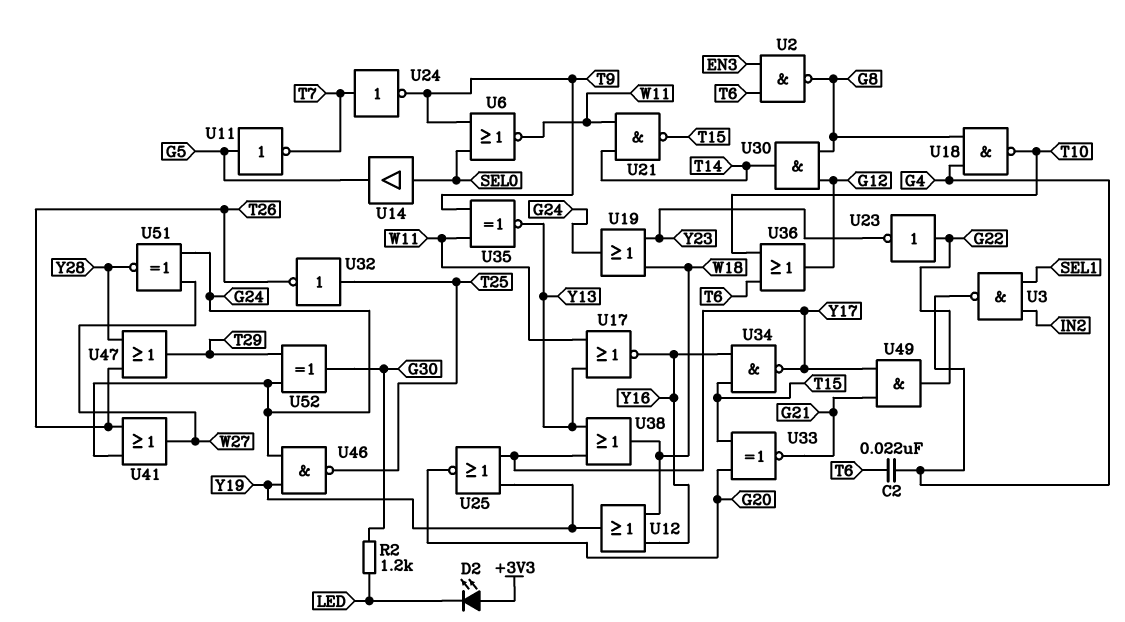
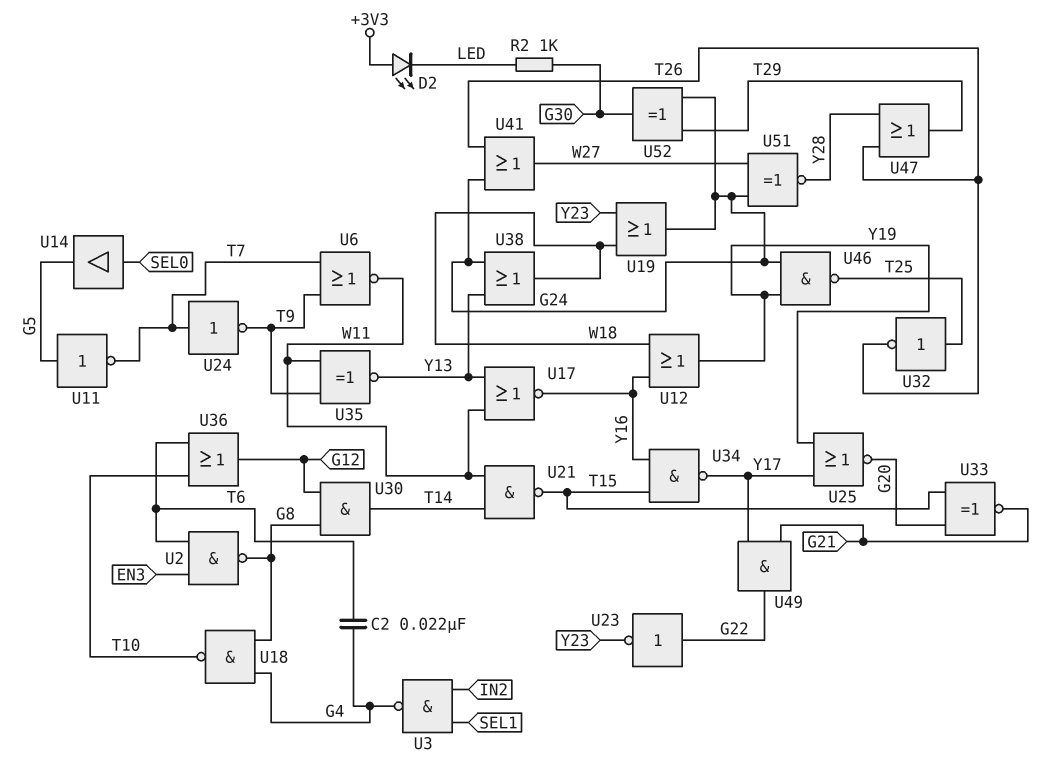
R2: 1.2k (G30, LED) -> 1k (G30, LED)
U6: NOR (in SEL0, in T9, out W11) -> NOR (in T7, in T9, out W11)
U38: OR (in Y13, in Y17, out W18) -> OR (in G24, in Y13, out W18)

